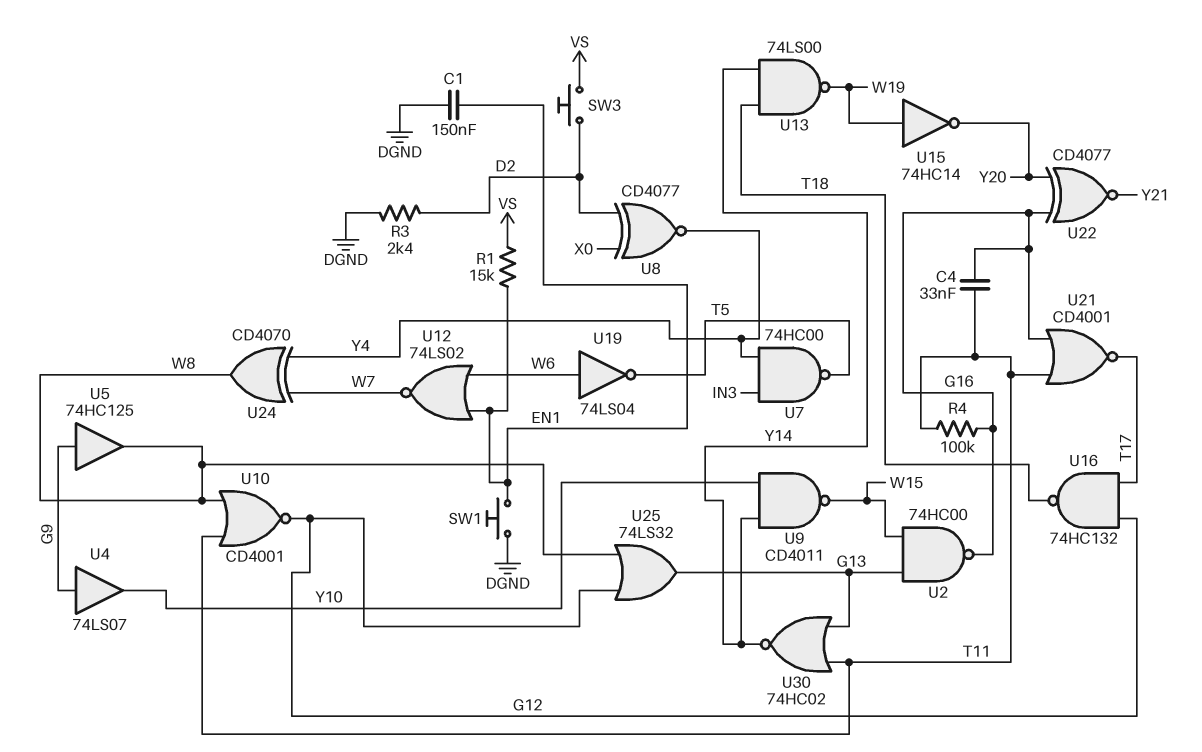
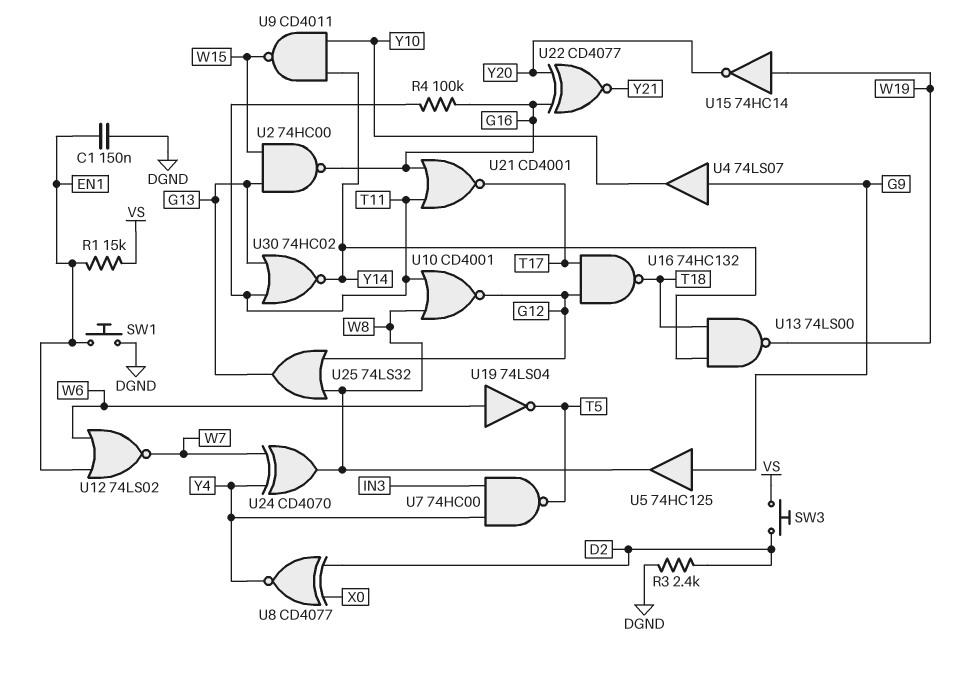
C4: 33nF (G16, T11) -> none

